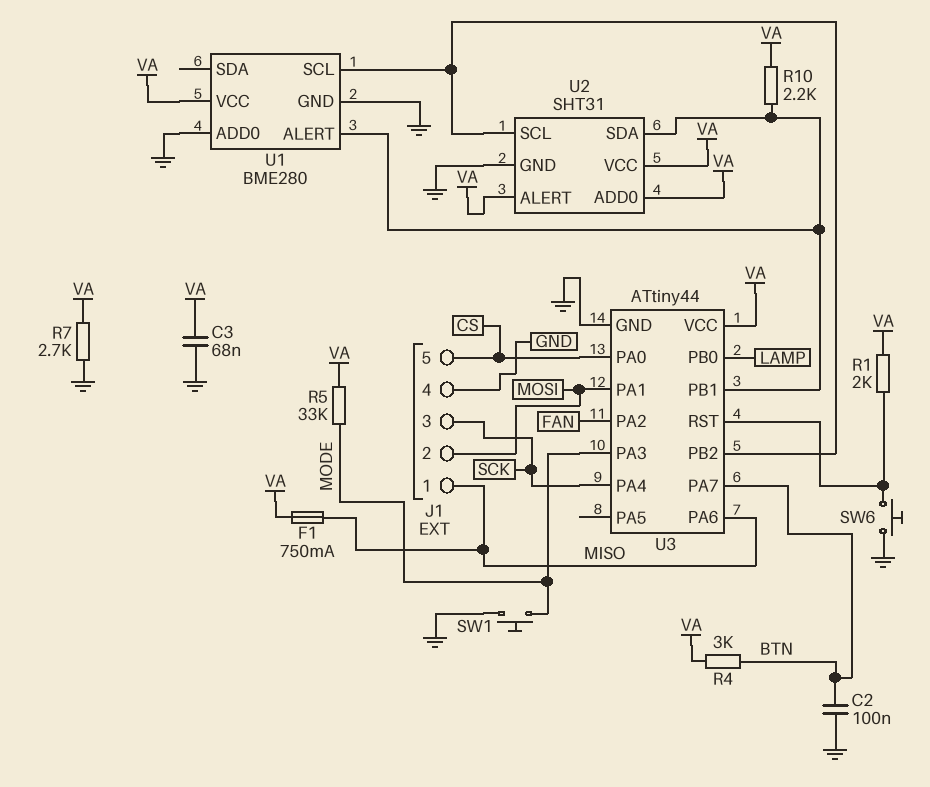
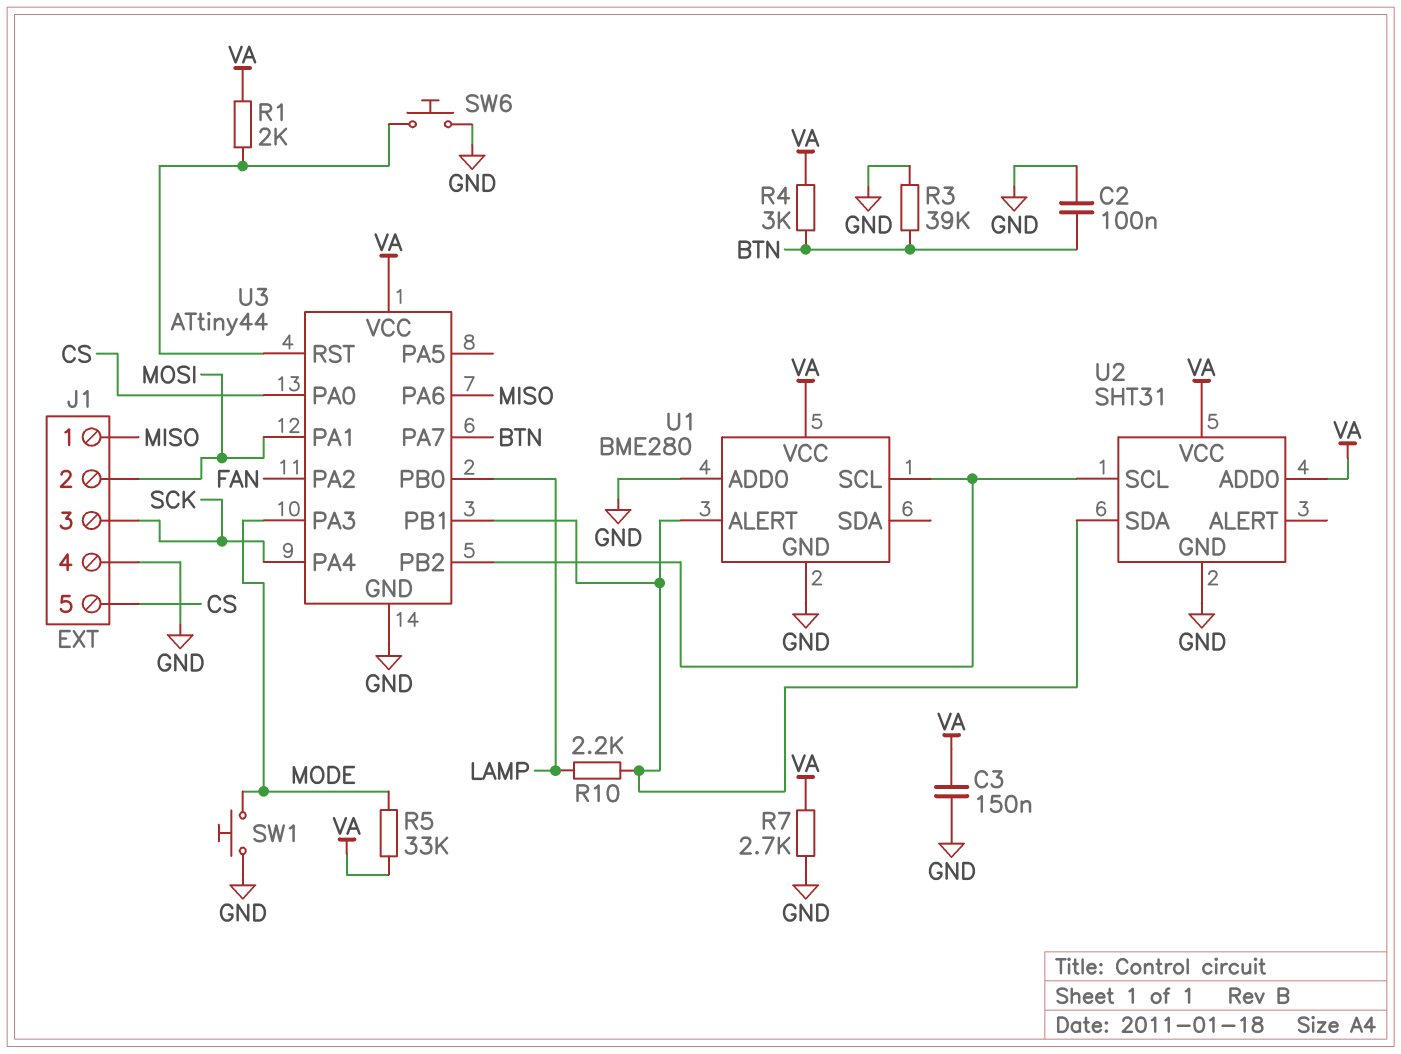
C3: 68nF (GND, VA) -> 150nF (GND, VA)
F1: 750mA (MISO, VA) -> none
R3: none -> 39k (BTN, GND)
R10: 2.2k (U1/ALERT, VA) -> 2.2k (LAMP, U1/ALERT)
U2 pin ALERT: VA -> none

